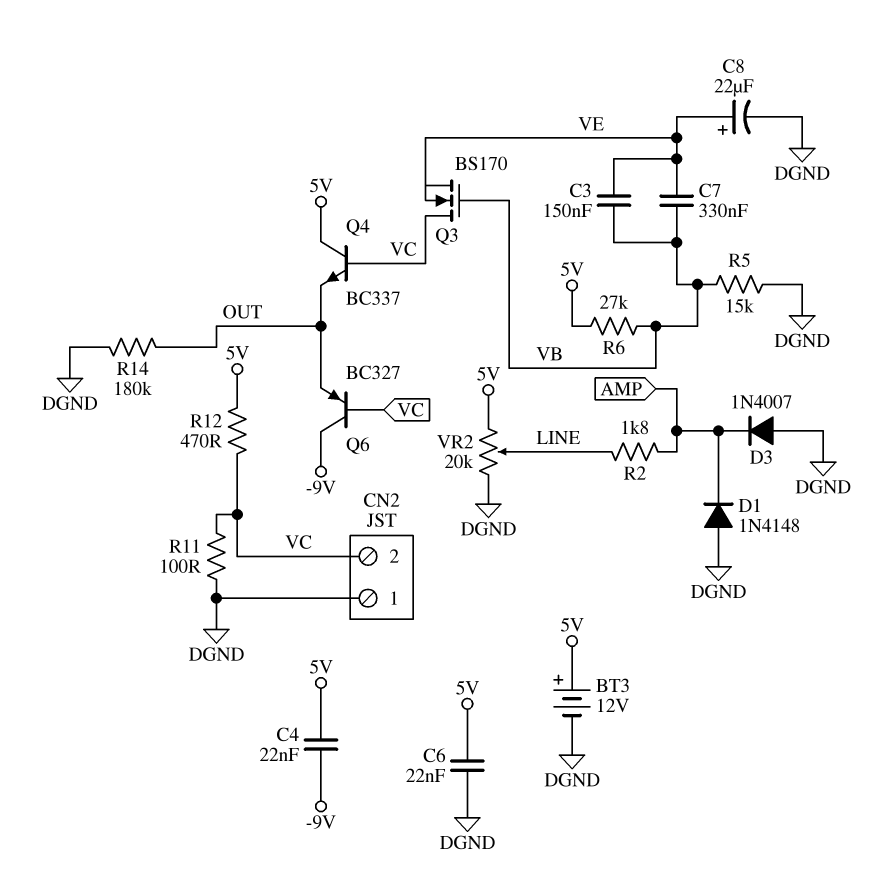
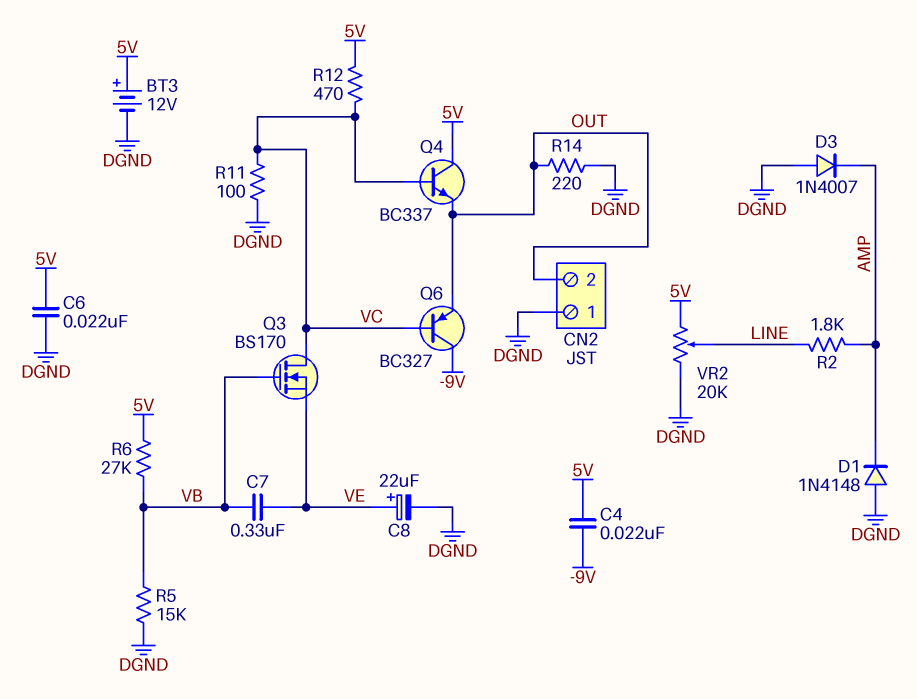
C3: 150nF (VB, VE) -> none
CN2 pin 2: VC -> OUT
R14: 180k (DGND, OUT) -> 220 (DGND, OUT)

